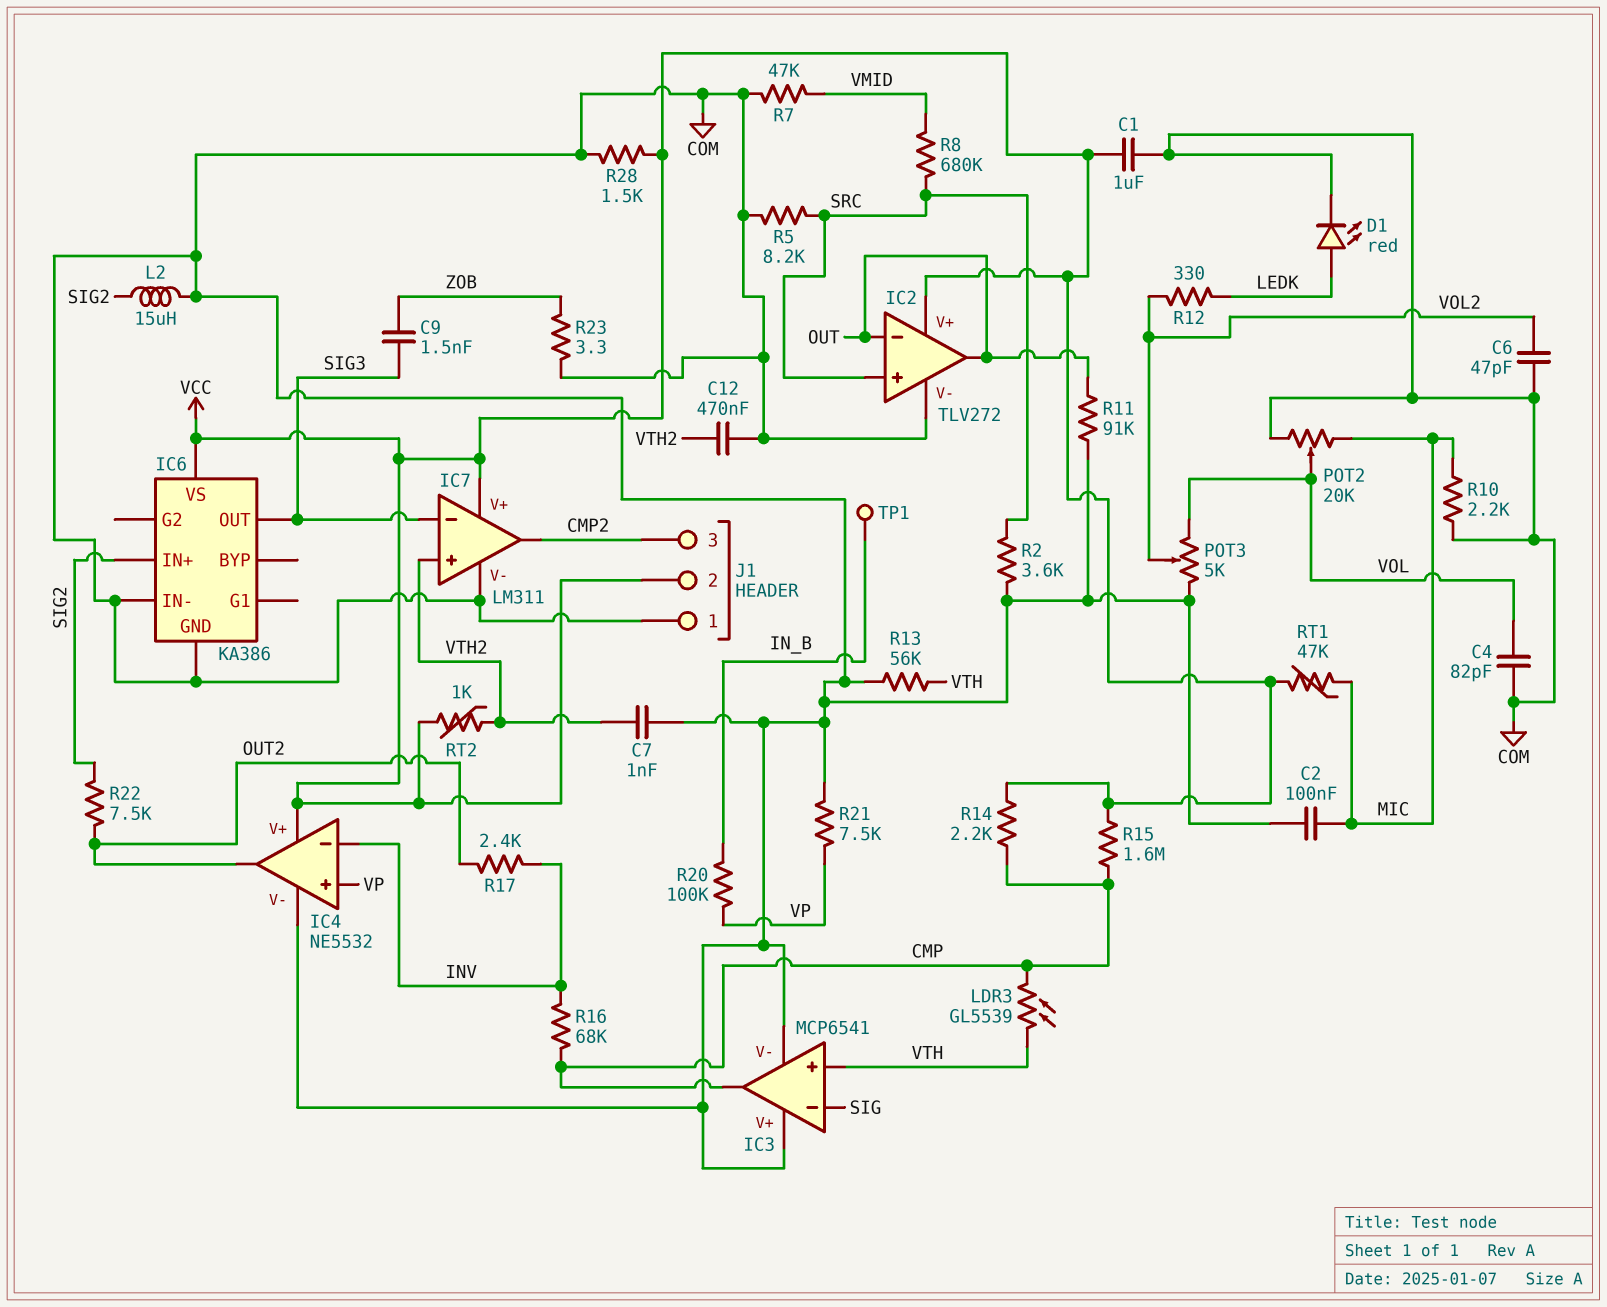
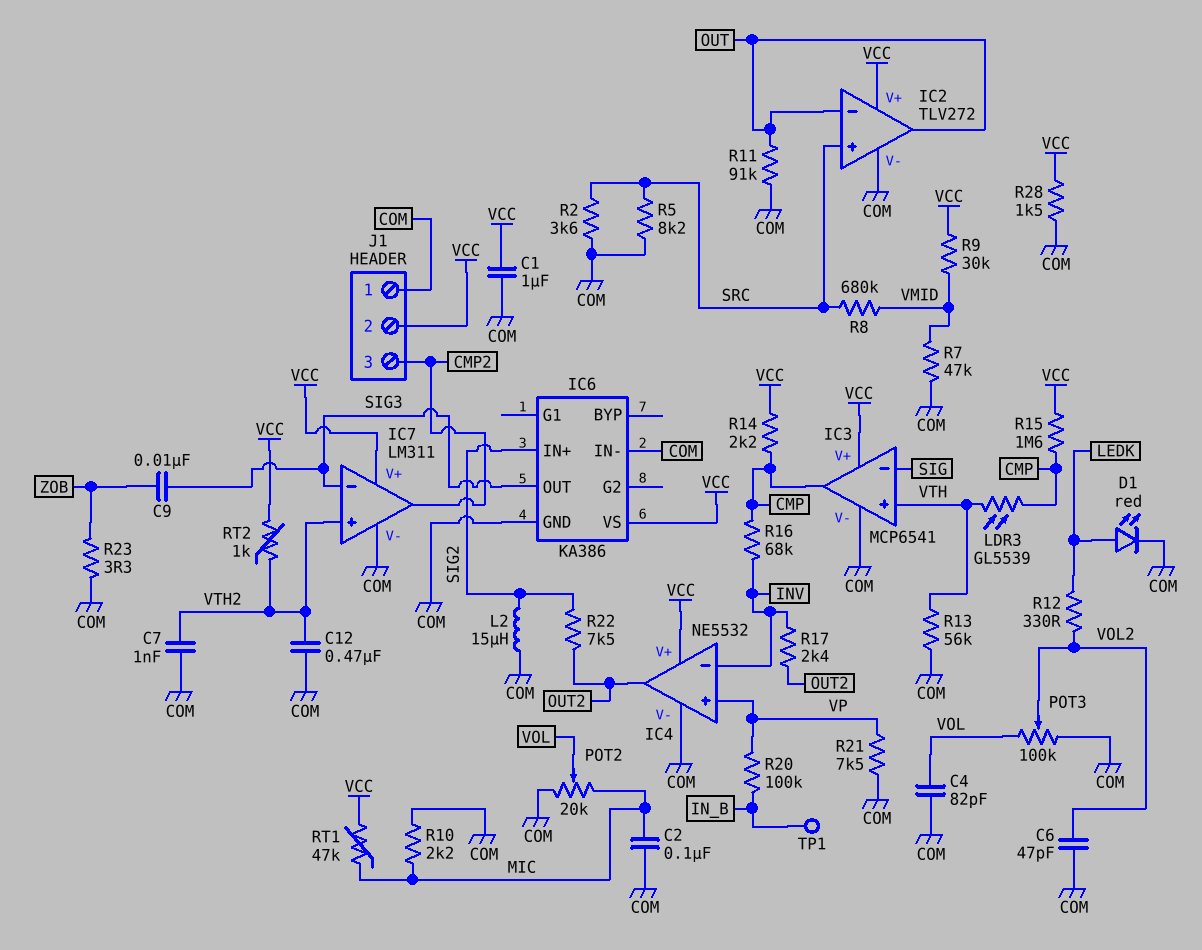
C9: 1.5nF (SIG3, ZOB) -> 10nF (SIG3, ZOB)
IC3 pin V+: COM -> VCC
POT3: 5k (COM, VOL, wiper VOL2) -> 100k (COM, VOL, wiper VOL2)
R9: none -> 30k (VCC, VMID)

